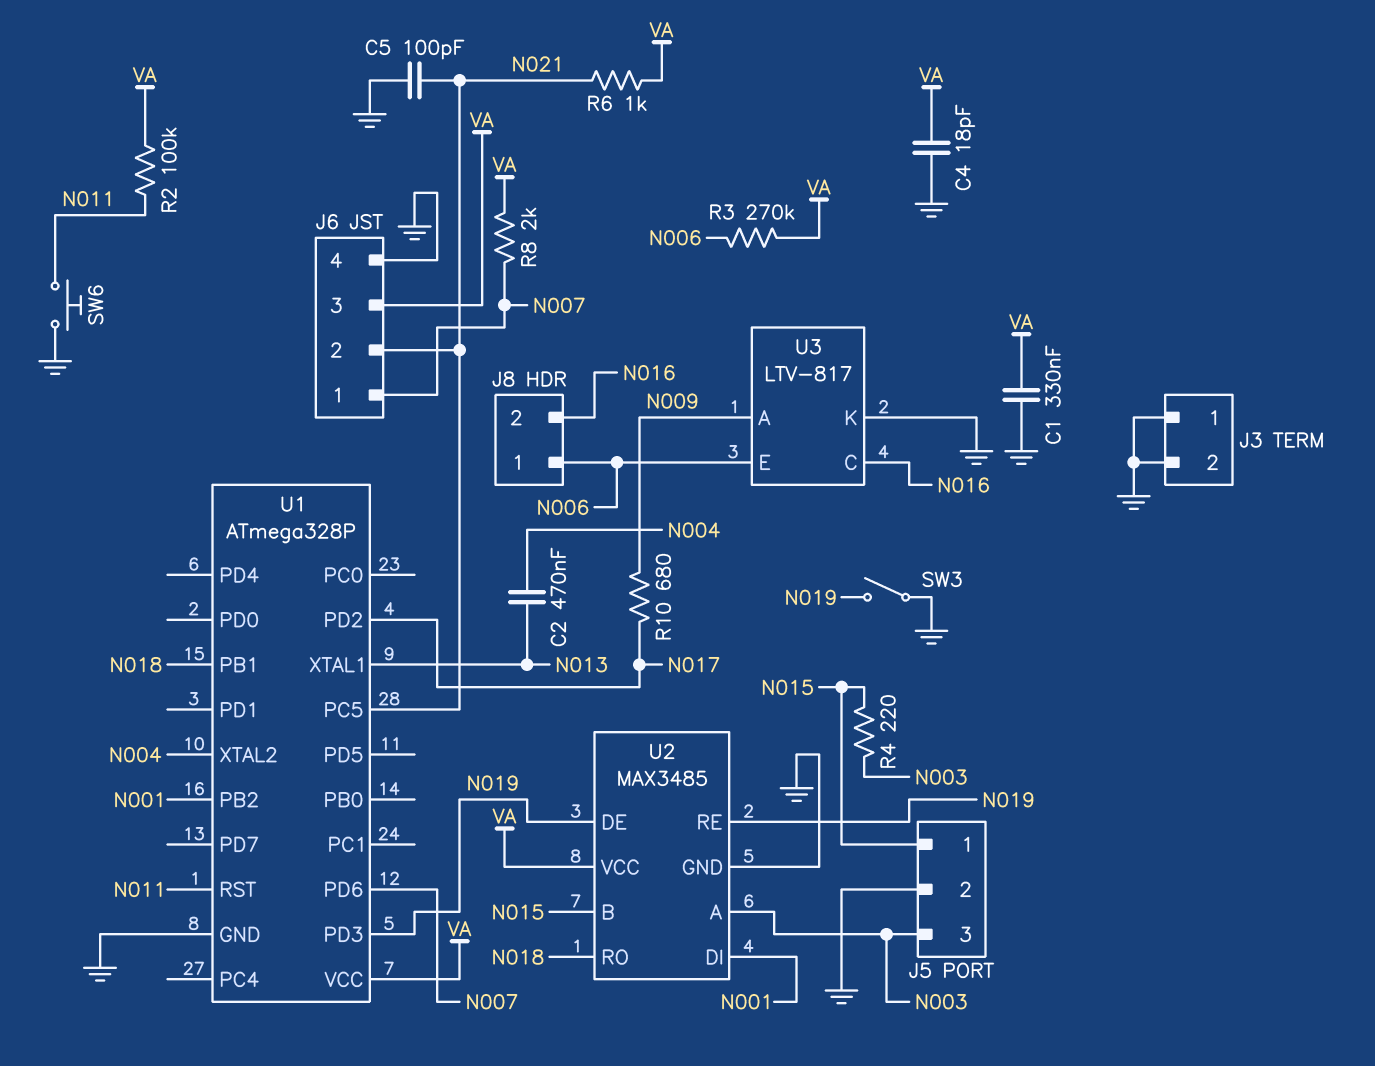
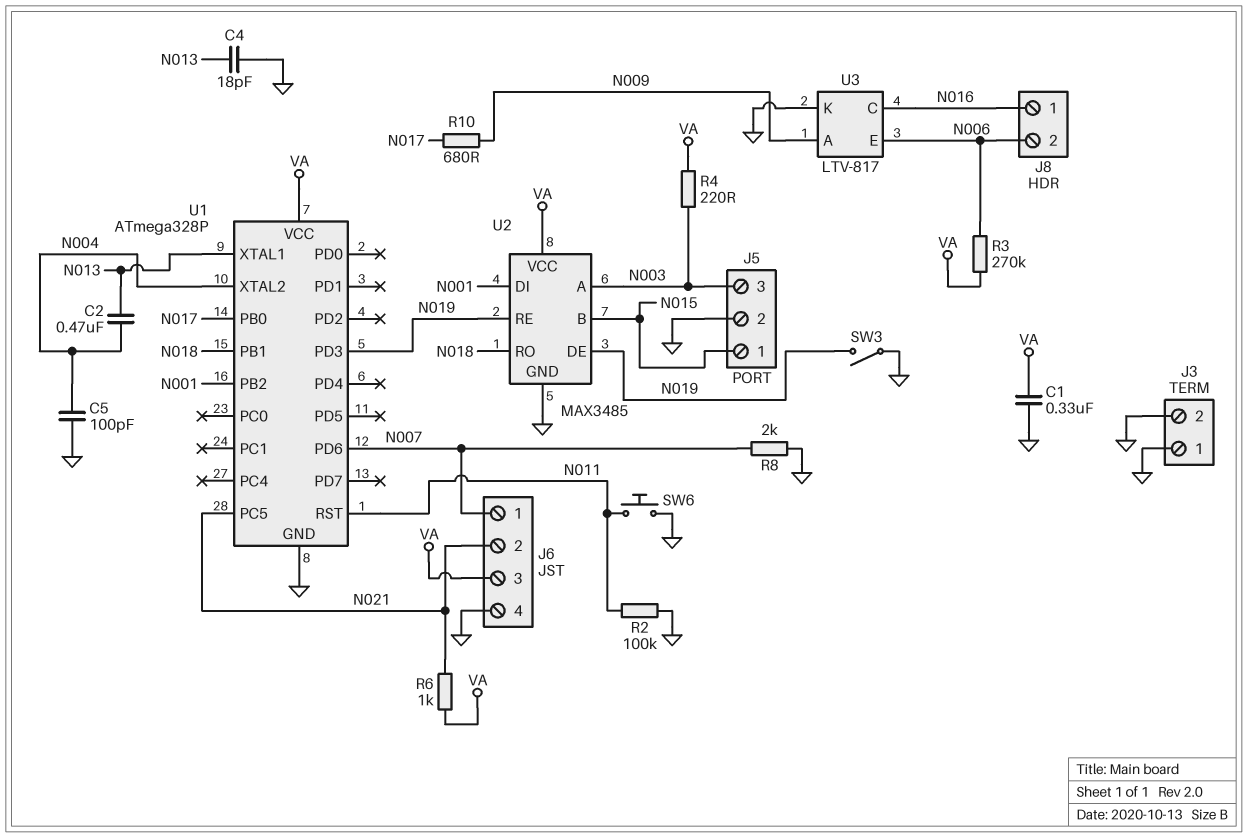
C4: 18pF (GND, VA) -> 18pF (GND, N013)
C5: 100pF (GND, N021) -> 100pF (GND, N004)
J8 pin 1: N006 -> N016
J8 pin 2: N016 -> N006
R2: 100k (N011, VA) -> 100k (GND, N011)
R4: 220 (N003, N015) -> 220 (N003, VA)
R8: 2k (N007, VA) -> 2k (GND, N007)
U1 pin PB0: none -> N017
U1 pin PD2: N017 -> none

